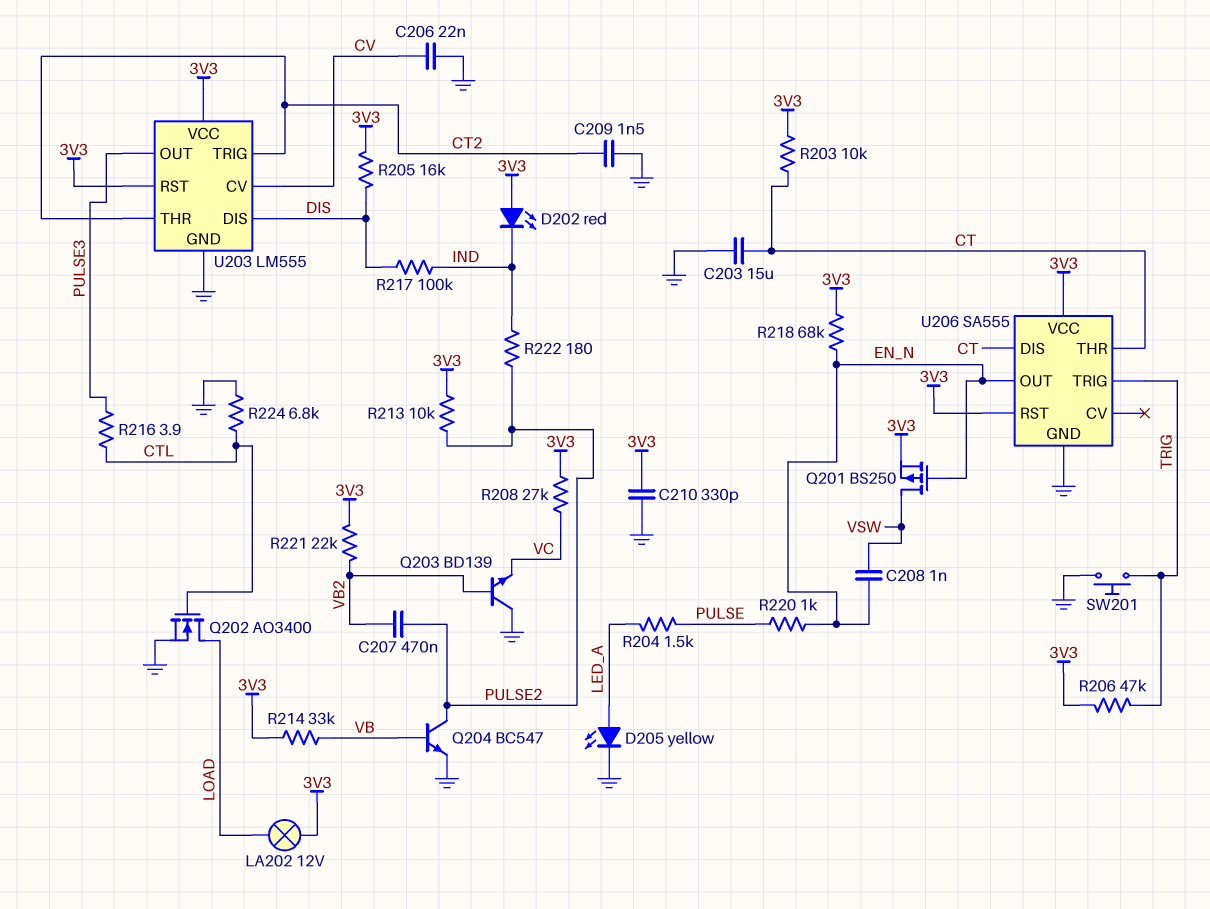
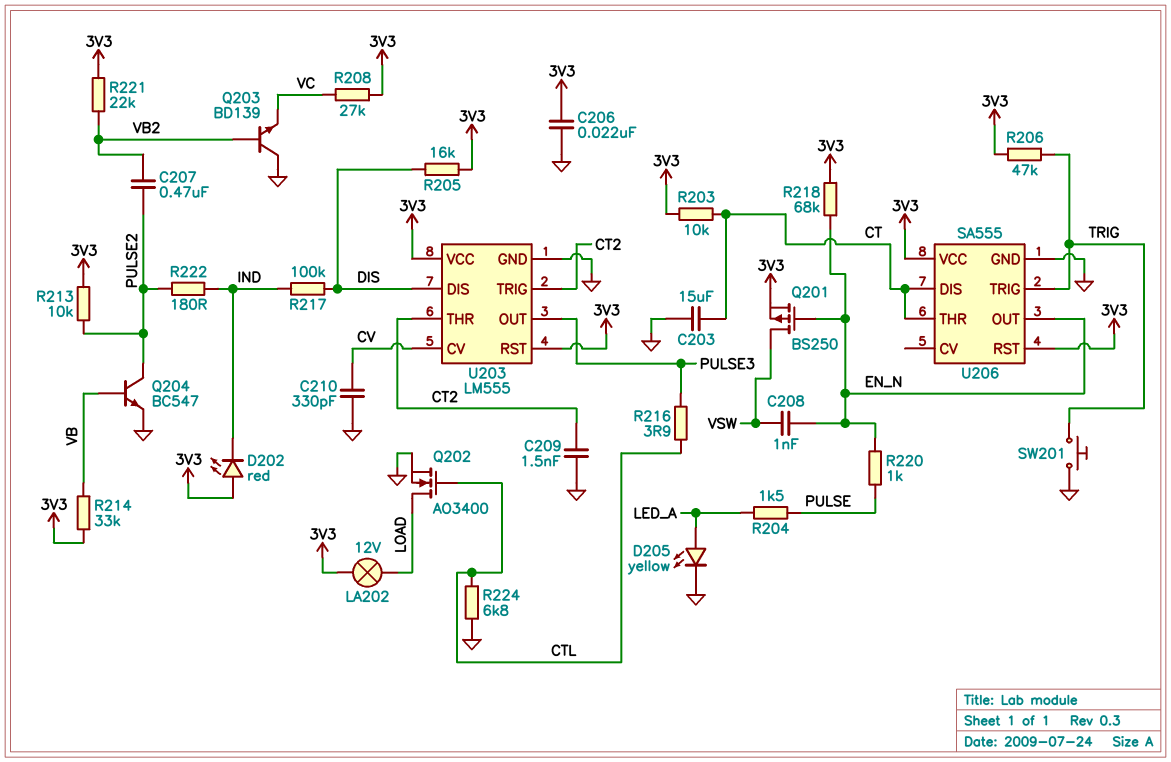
C206: 22nF (CV, GND) -> 22nF (3V3, GND)
C210: 330pF (3V3, GND) -> 330pF (CV, GND)

